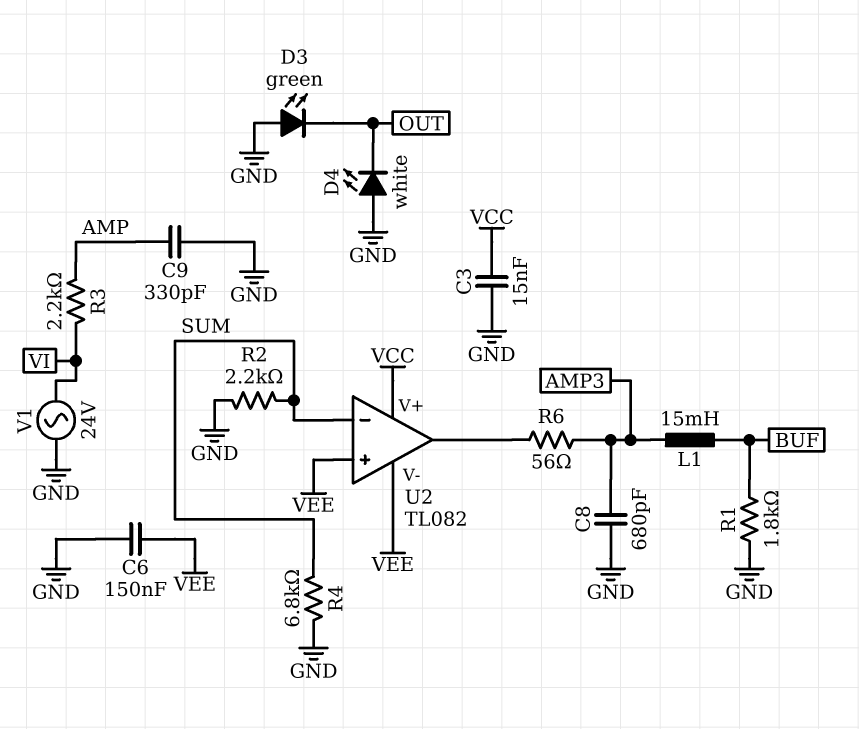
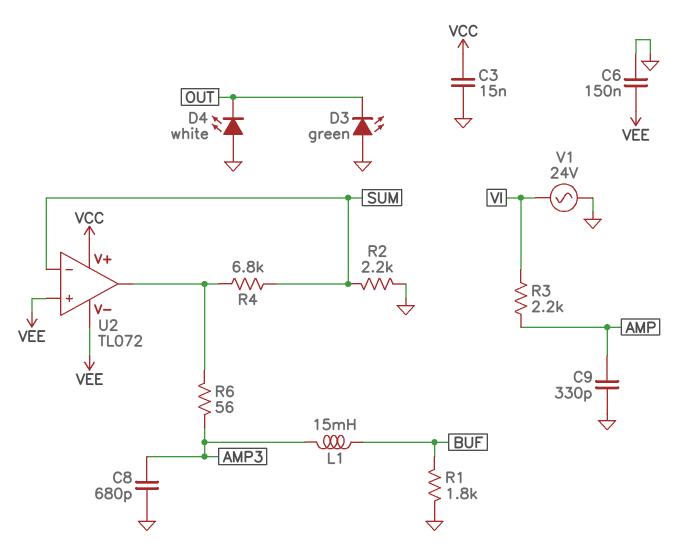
R4: 6.8k (GND, SUM) -> 6.8k (SUM, U2/out)
U2: TL082 -> TL072

